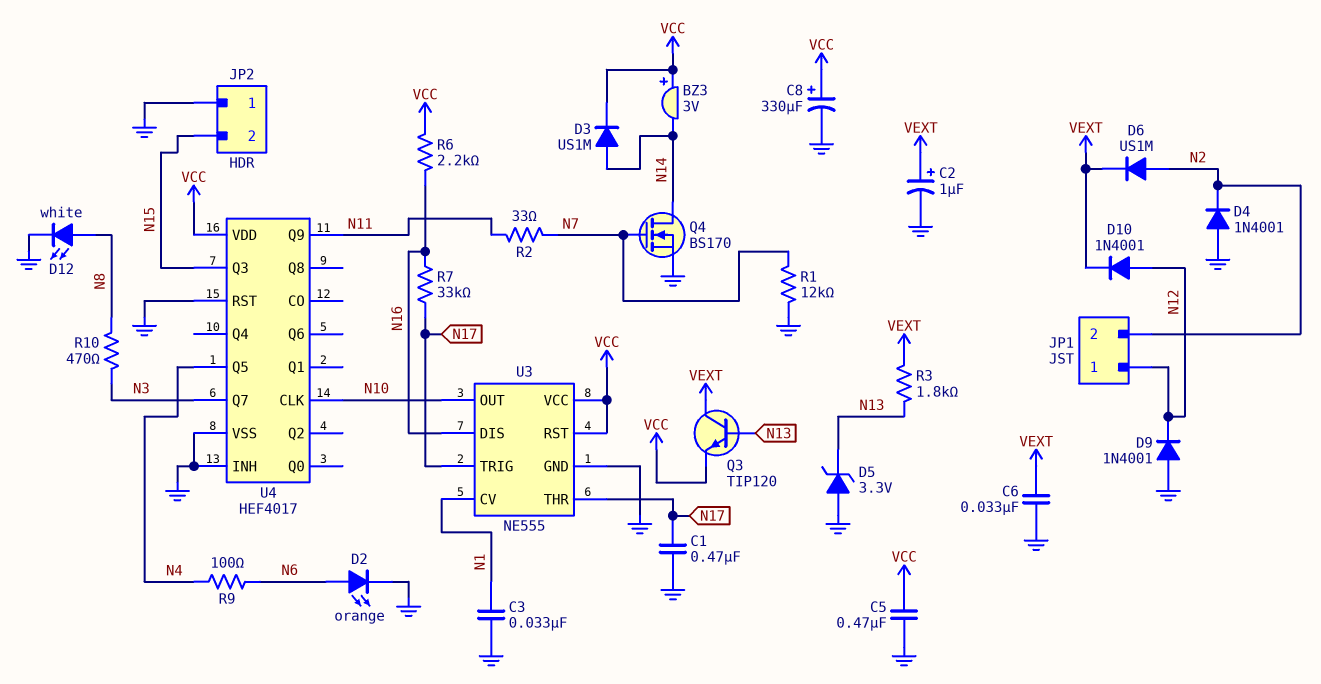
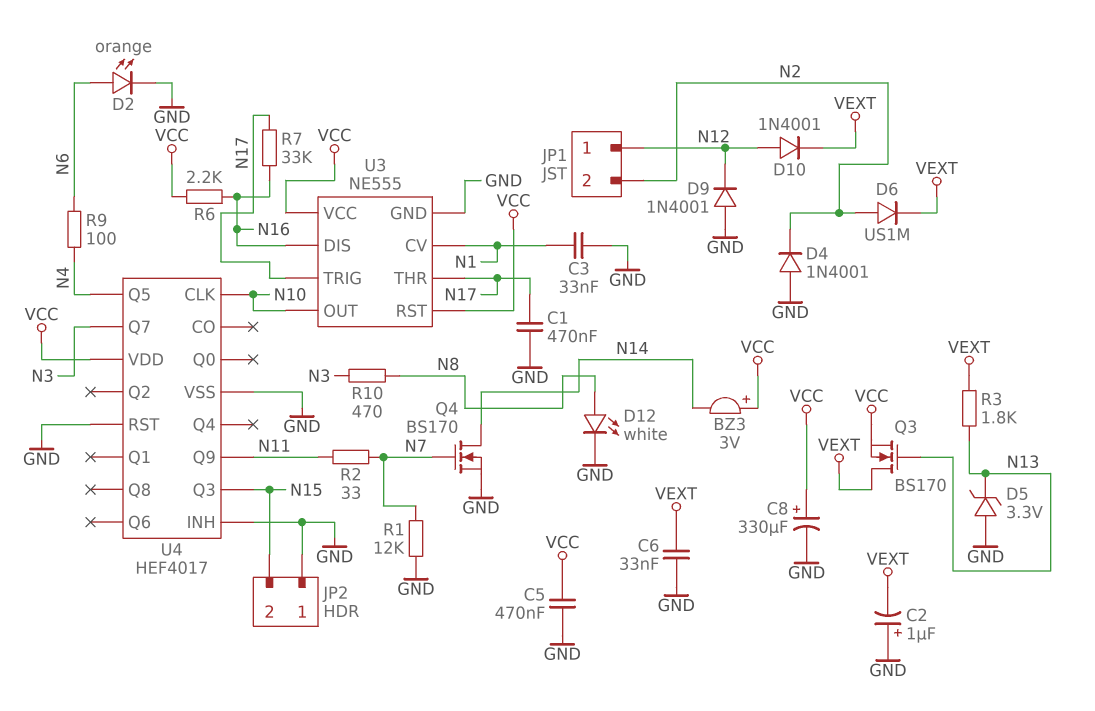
C2: 1uF (plus VEXT, minus GND) -> 1uF (plus GND, minus VEXT)
D3: diode US1M (A N14, K VCC) -> none
Q3: NPN TIP120 (B N13, C VEXT, E VCC) -> NMOS BS170 (G N13, D VEXT, S VCC)

